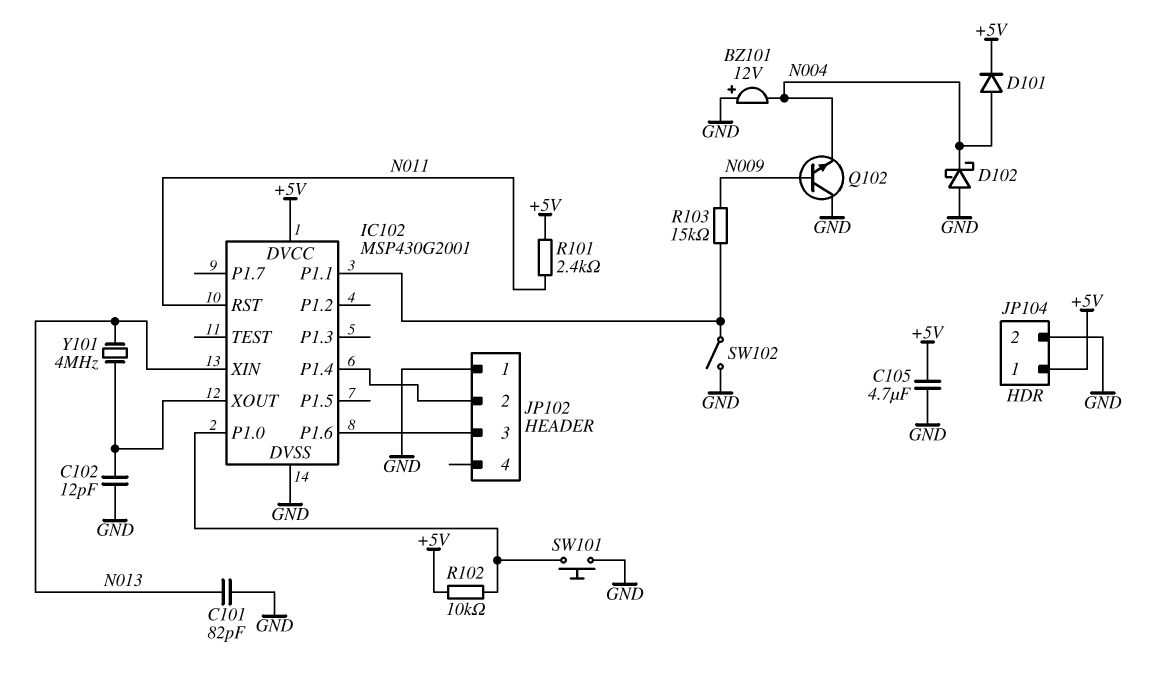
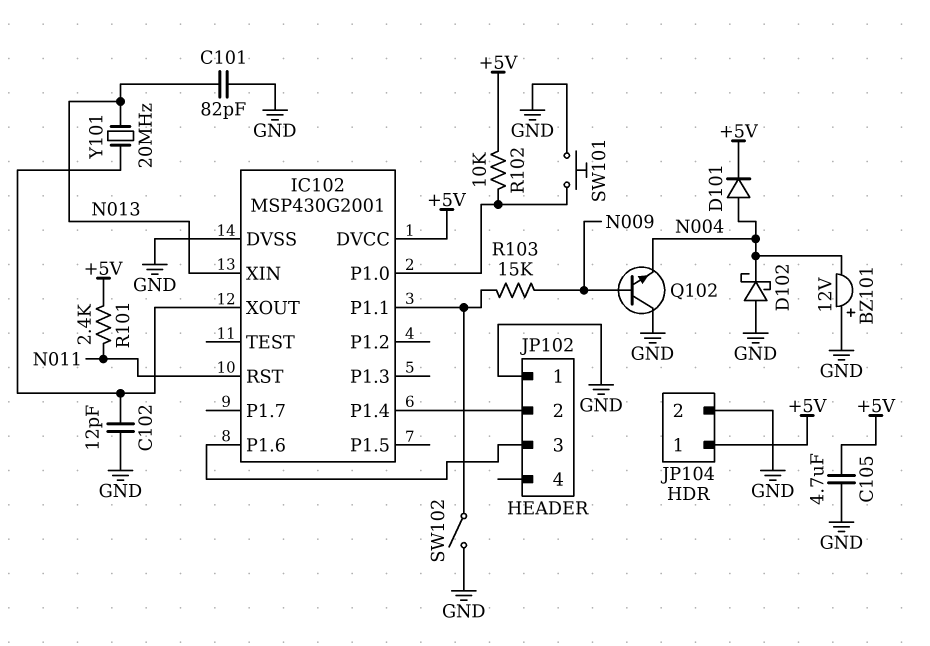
Y101: 4MHz (IC102/XOUT, N013) -> 20MHz (IC102/XOUT, N013)

